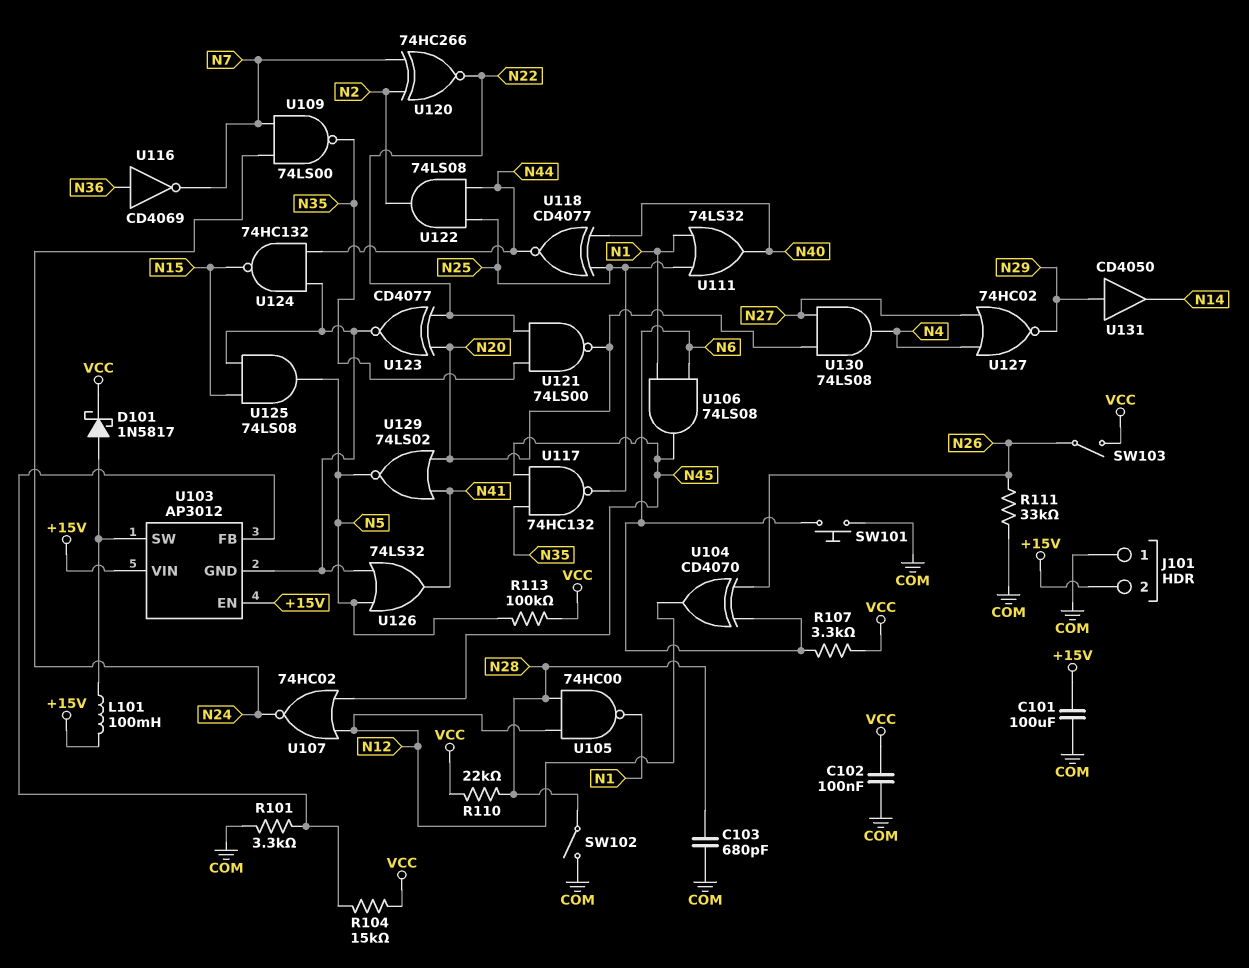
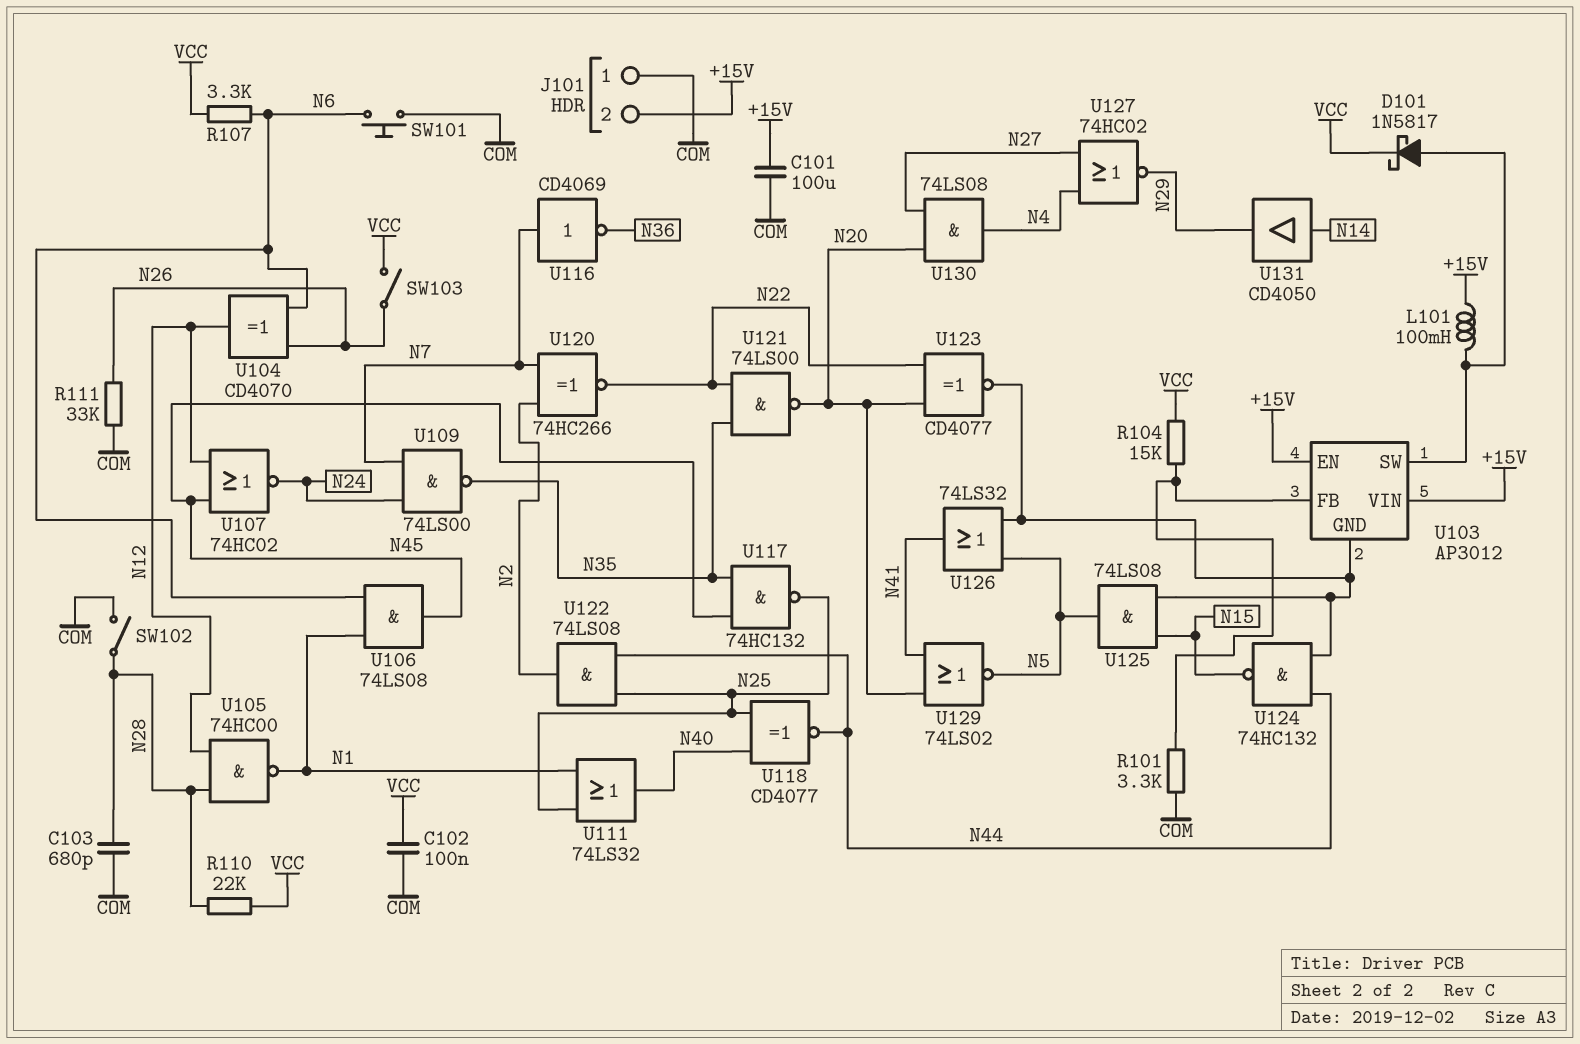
R113: 100k (N5, VCC) -> none
U116: NOT CD4069 (in N36, out N7) -> NOT CD4069 (in N7, out N36)
U131: buffer CD4050 (in N29, out N14) -> buffer CD4050 (in N14, out N29)

